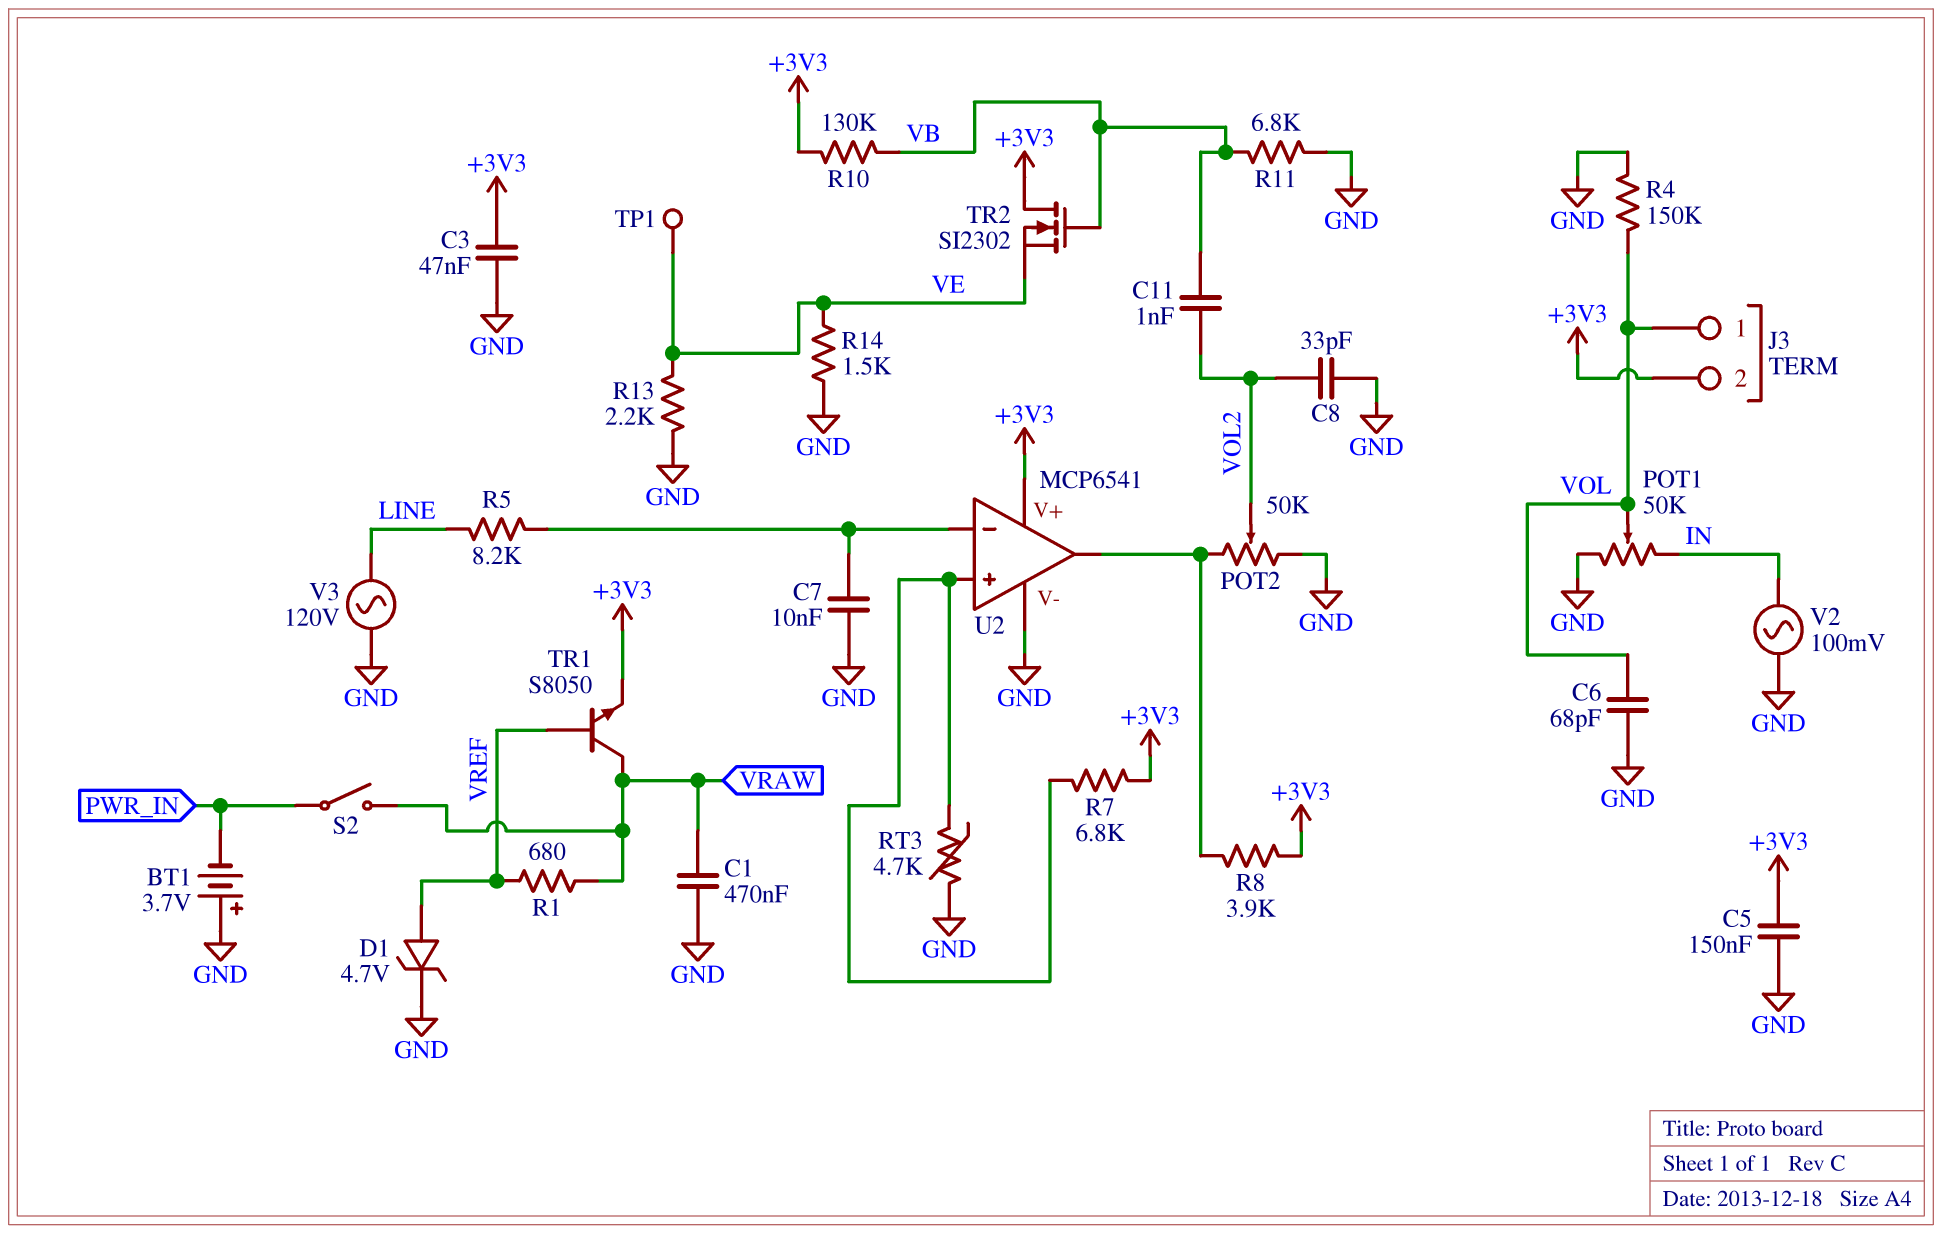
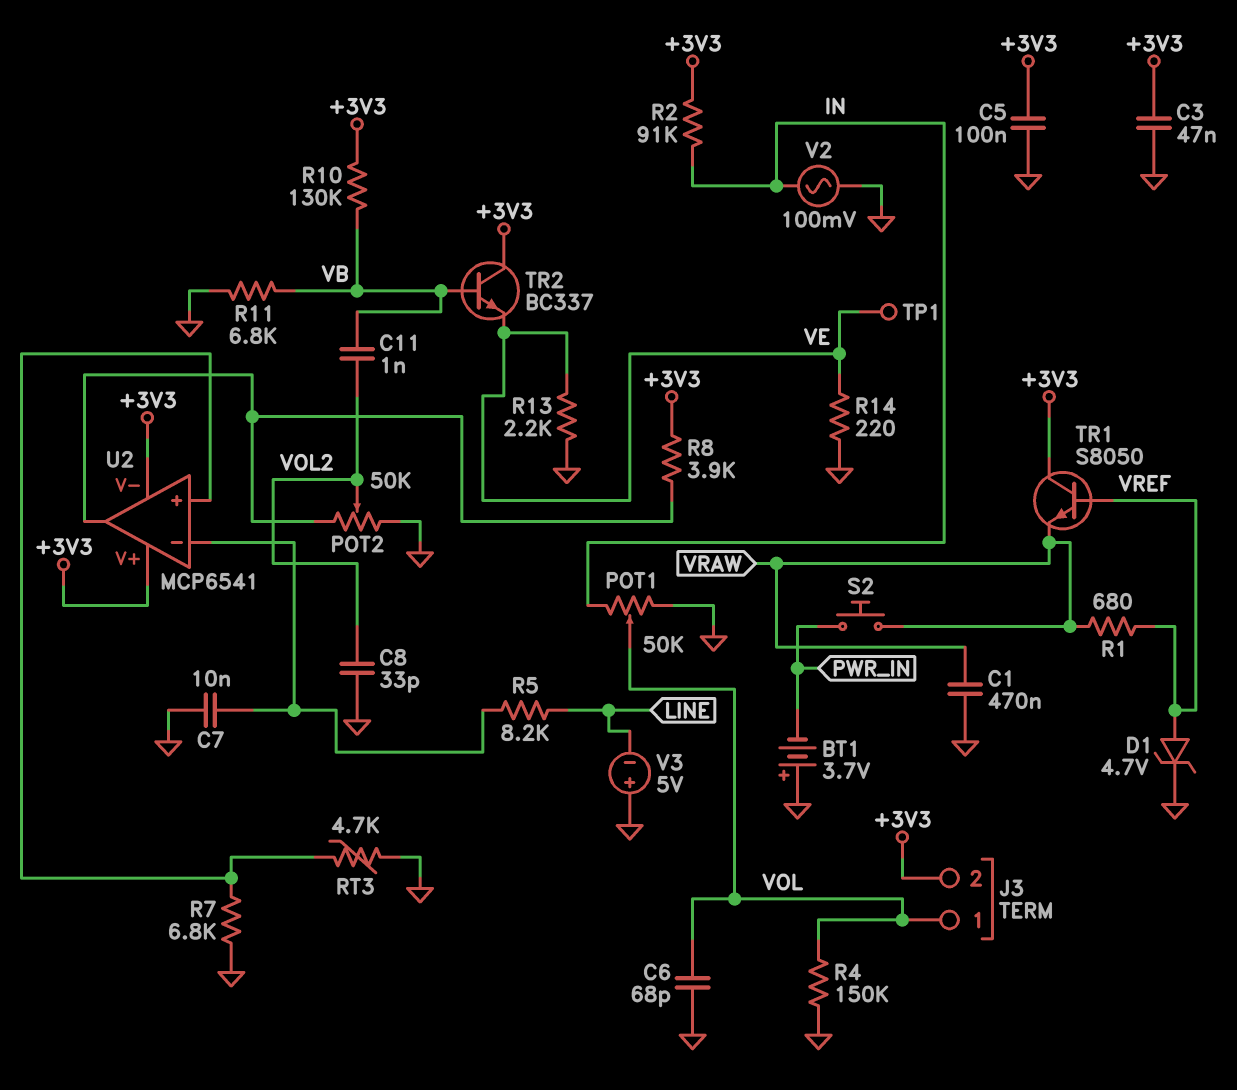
C5: 150nF (+3V3, GND) -> 100nF (+3V3, GND)
R2: none -> 91k (+3V3, IN)
R7: 6.8k (+3V3, U2/in+) -> 6.8k (GND, U2/in+)
R14: 1.5k (GND, VE) -> 220 (GND, VE)
S2: switch (PWR_IN, VRAW) -> button (PWR_IN, VRAW)
TR1: NPN S8050 (B VREF, C VRAW, E +3V3) -> NPN S8050 (B VREF, C +3V3, E VRAW)
TR2: NMOS SI2302 (G VB, D +3V3, S VE) -> NPN BC337 (B VB, C +3V3, E VE)
U2 pin V-: GND -> +3V3
V3: AC 120V (GND, LINE) -> 5V (plus GND, minus LINE)

